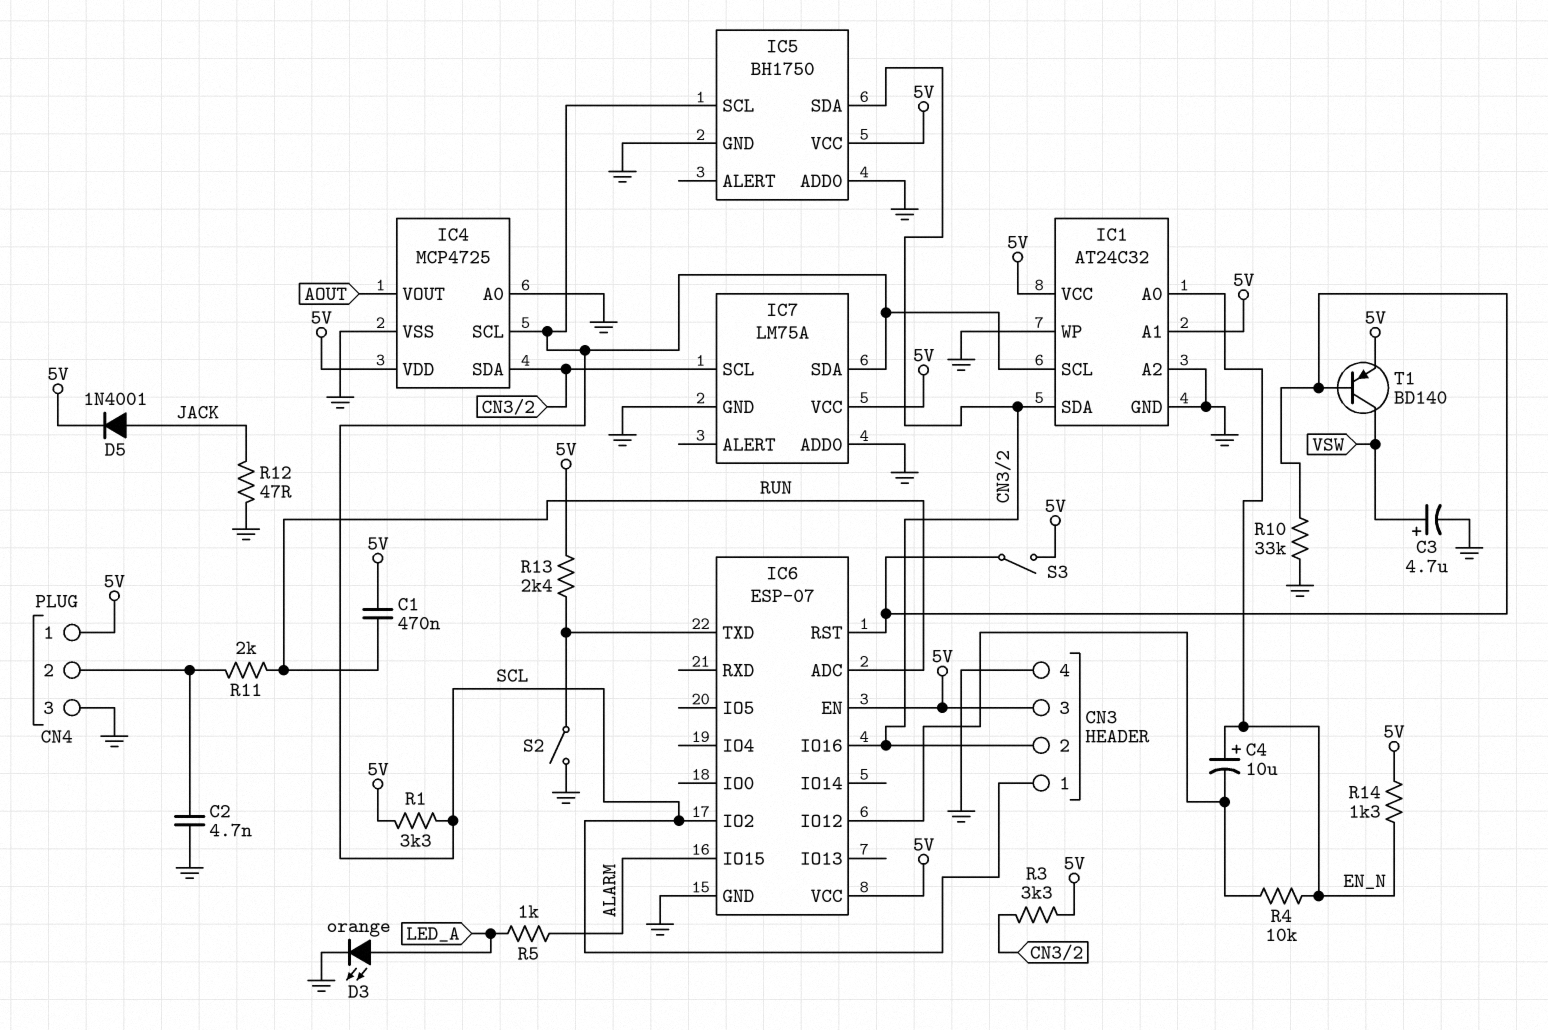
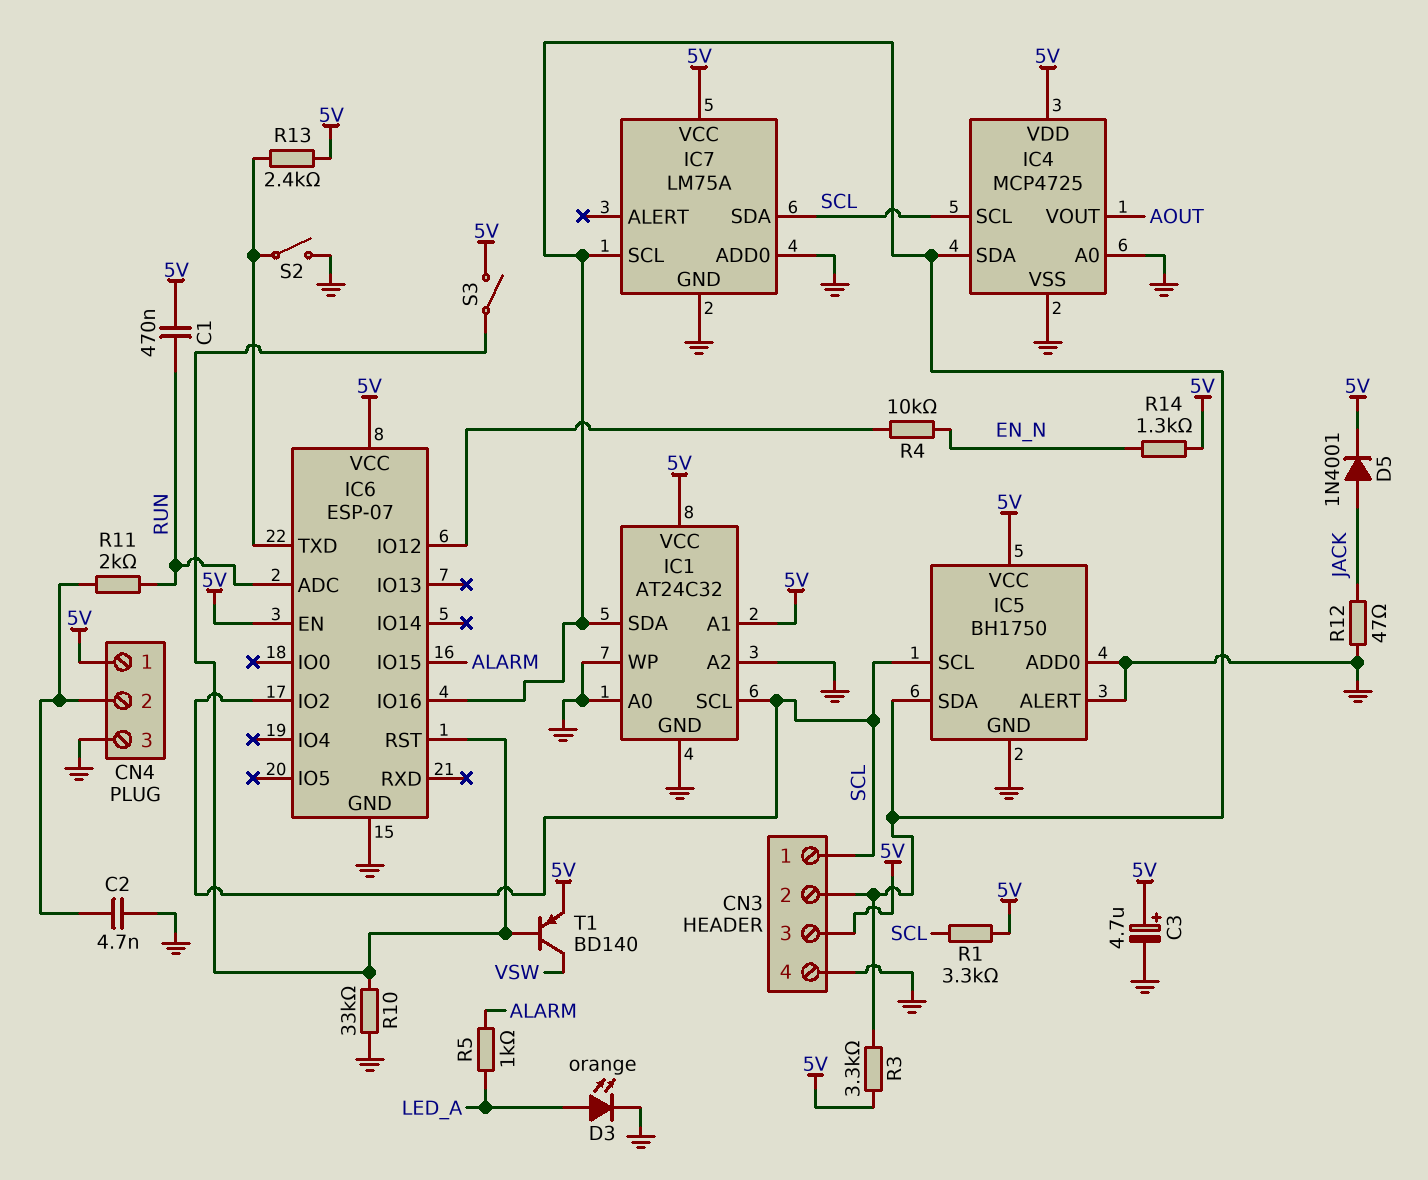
C3: 4.7uF (plus VSW, minus GND) -> 4.7uF (plus 5V, minus GND)
C4: 10uF (plus EN_N, minus IC6/IO12) -> none
IC1 pin A0: EN_N -> GND
IC5 pin ALERT: none -> GND

